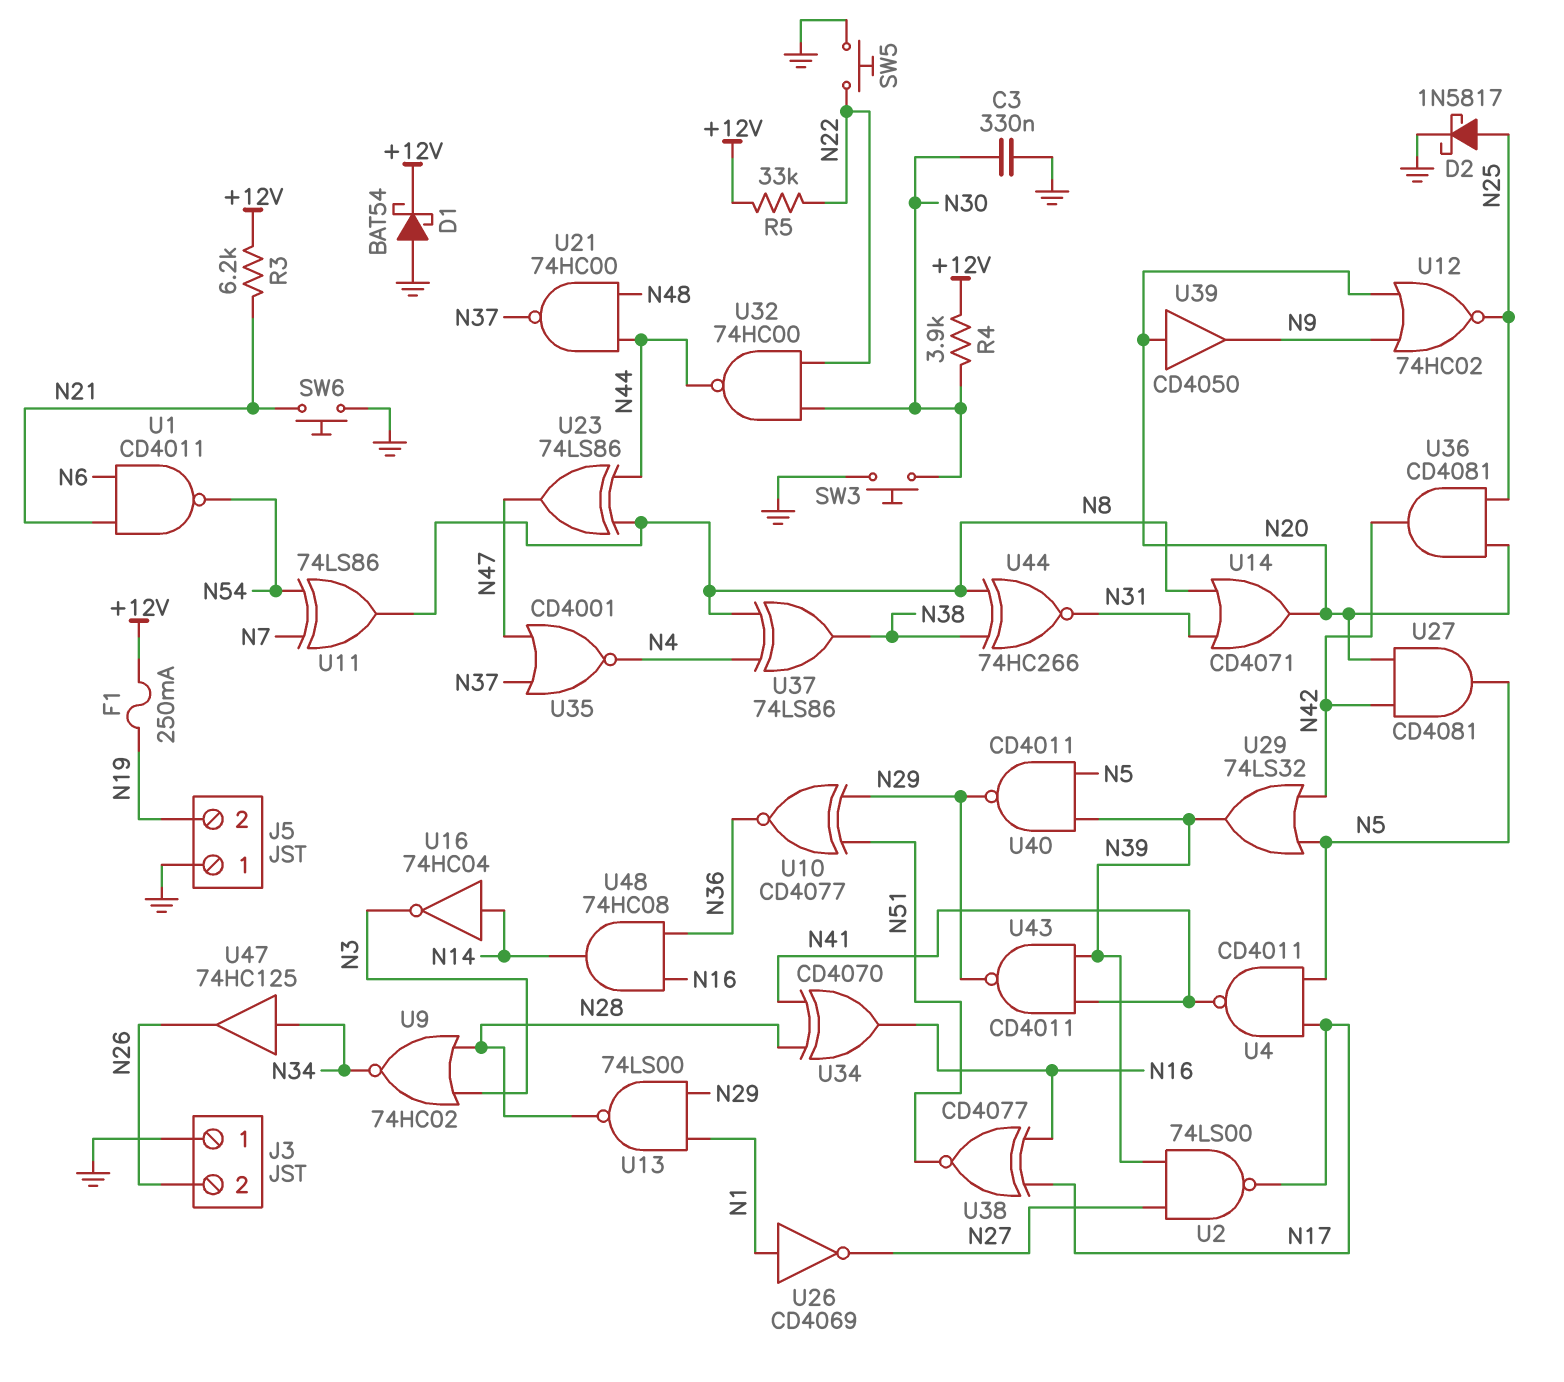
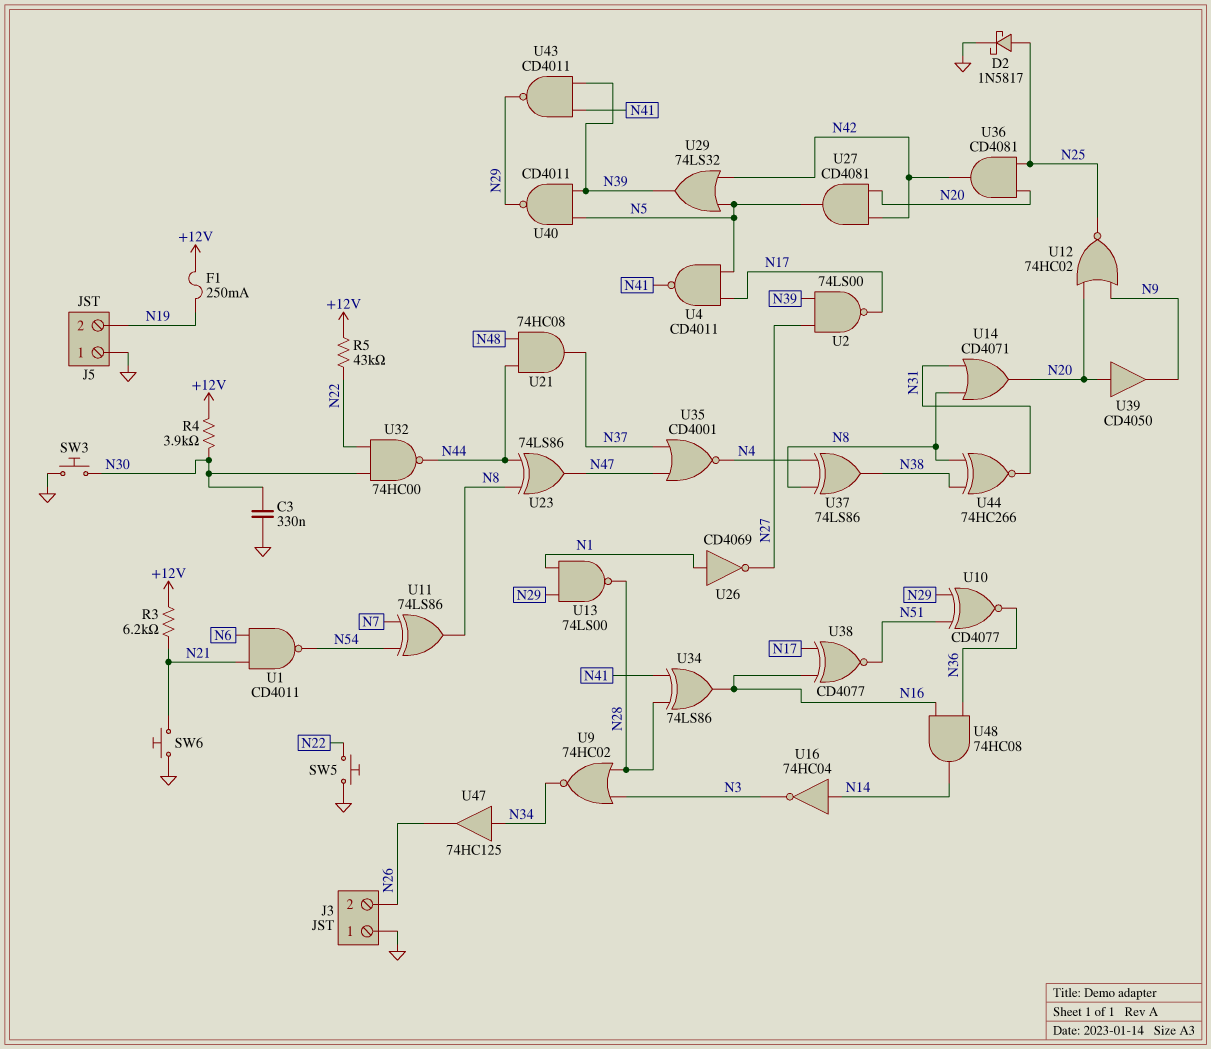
D1: schottky BAT54 (A GND, K +12V) -> none
R5: 33k (+12V, N22) -> 43k (+12V, N22)
U21: NAND 74HC00 (in N44, in N48, out N37) -> AND 74HC08 (in N44, in N48, out N37)
U34: XOR CD4070 (in N28, in N41, out N16) -> XOR 74LS86 (in N28, in N41, out N16)

